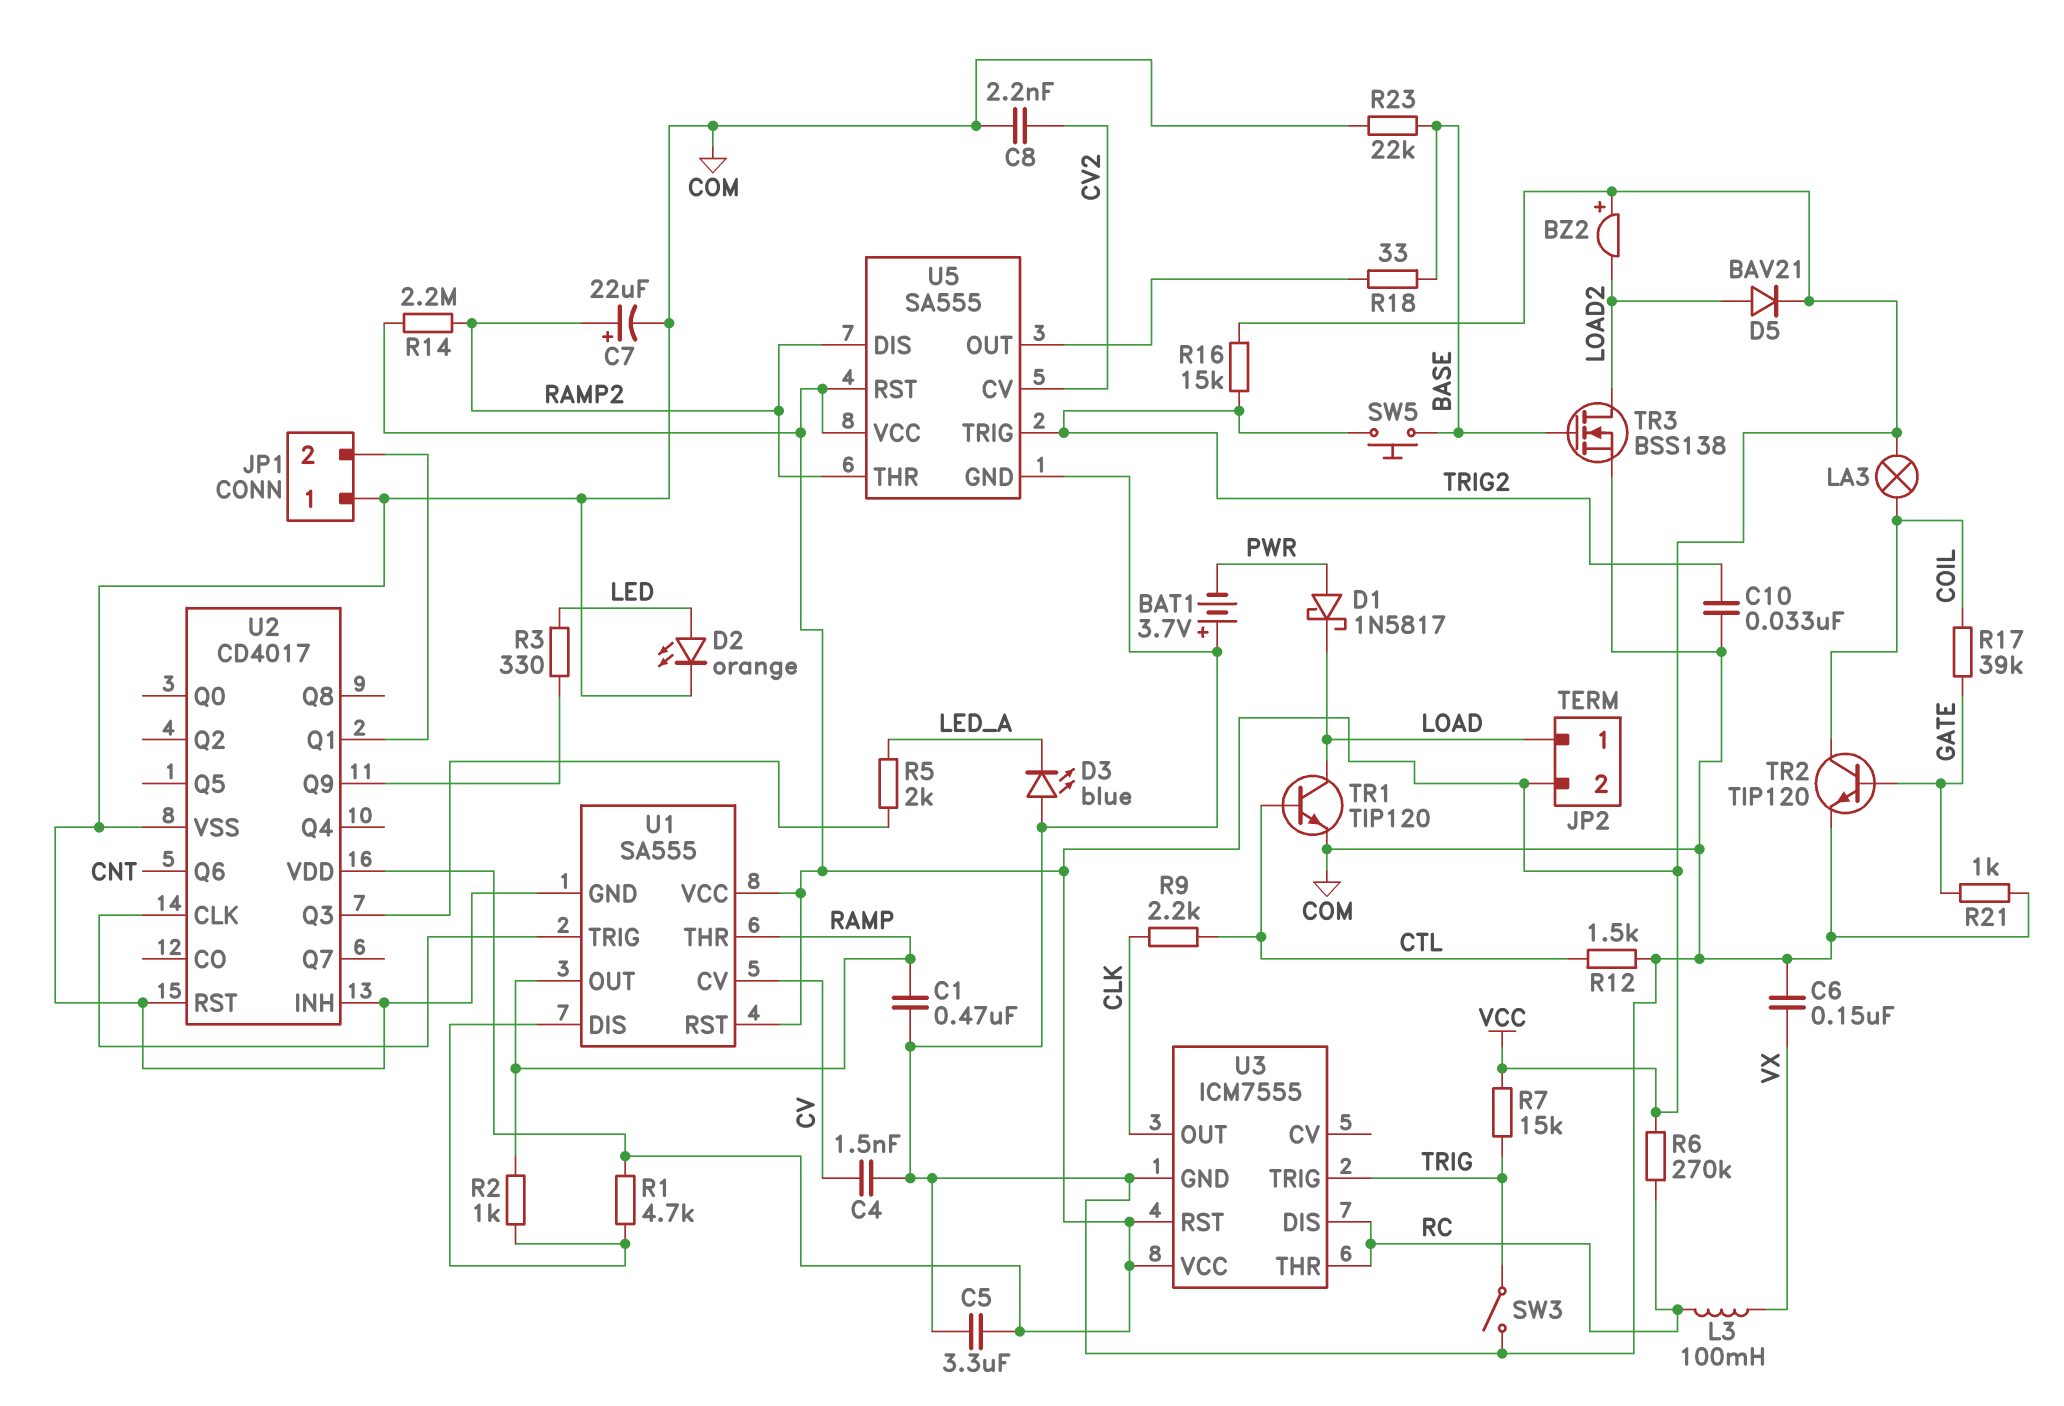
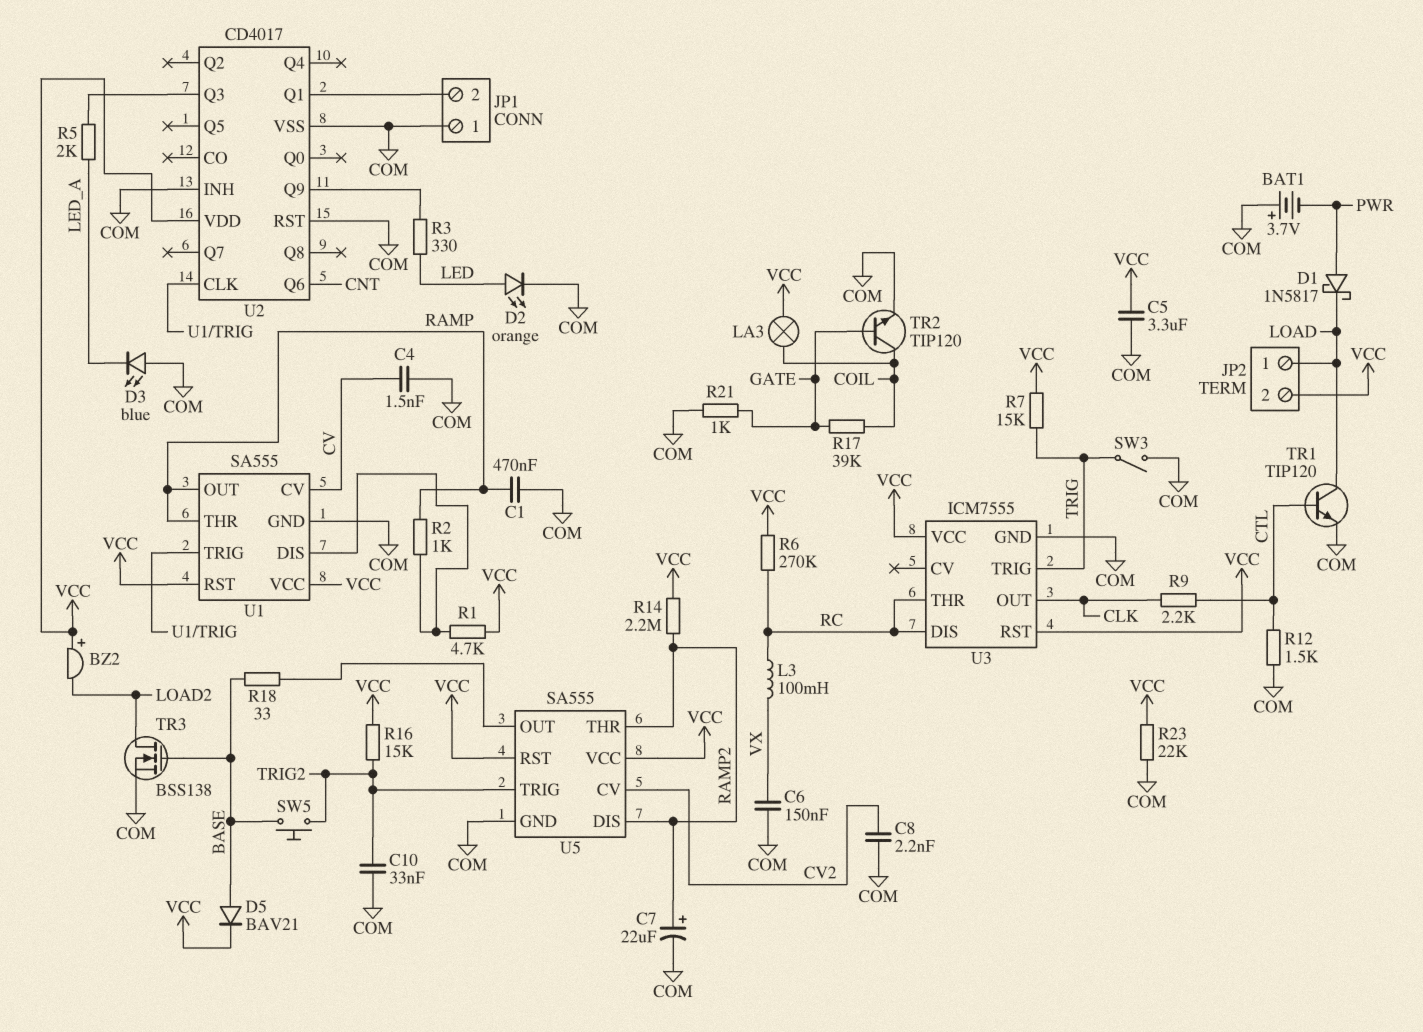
D5: diode BAV21 (A LOAD2, K VCC) -> diode BAV21 (A BASE, K VCC)
R23: 22k (BASE, COM) -> 22k (COM, VCC)

